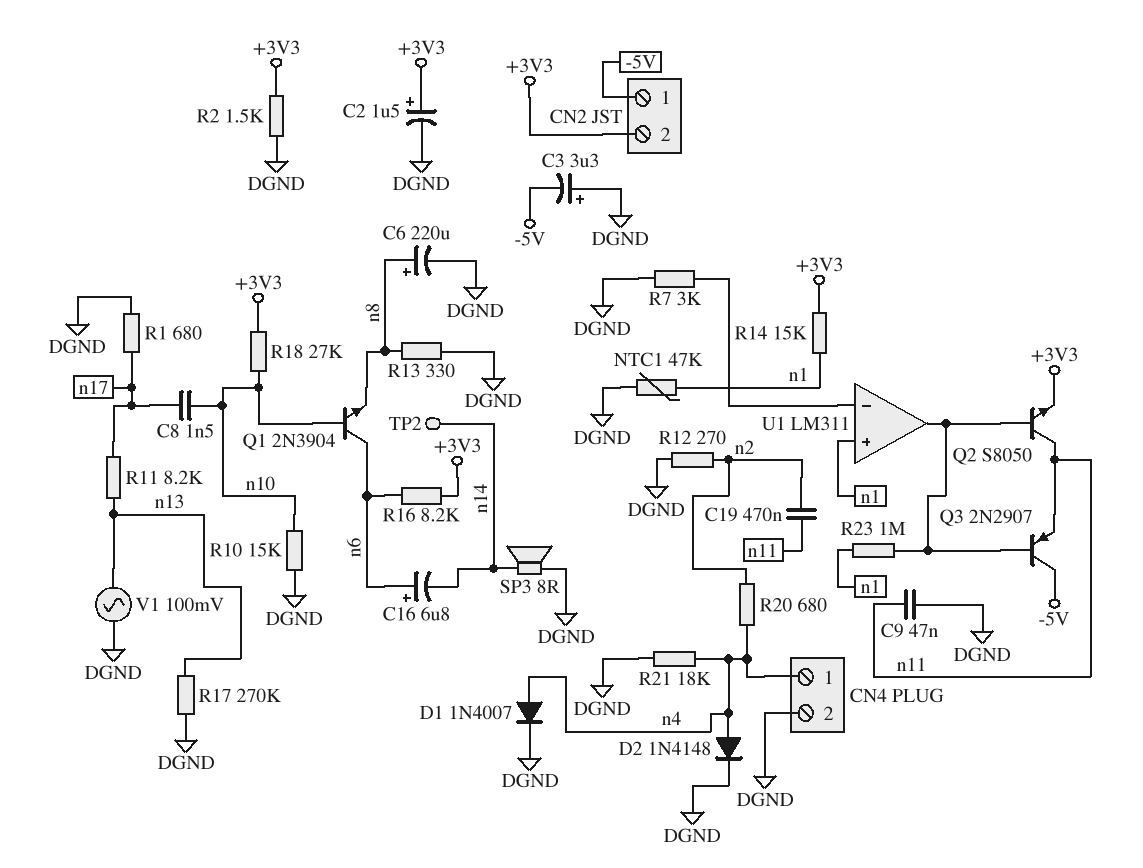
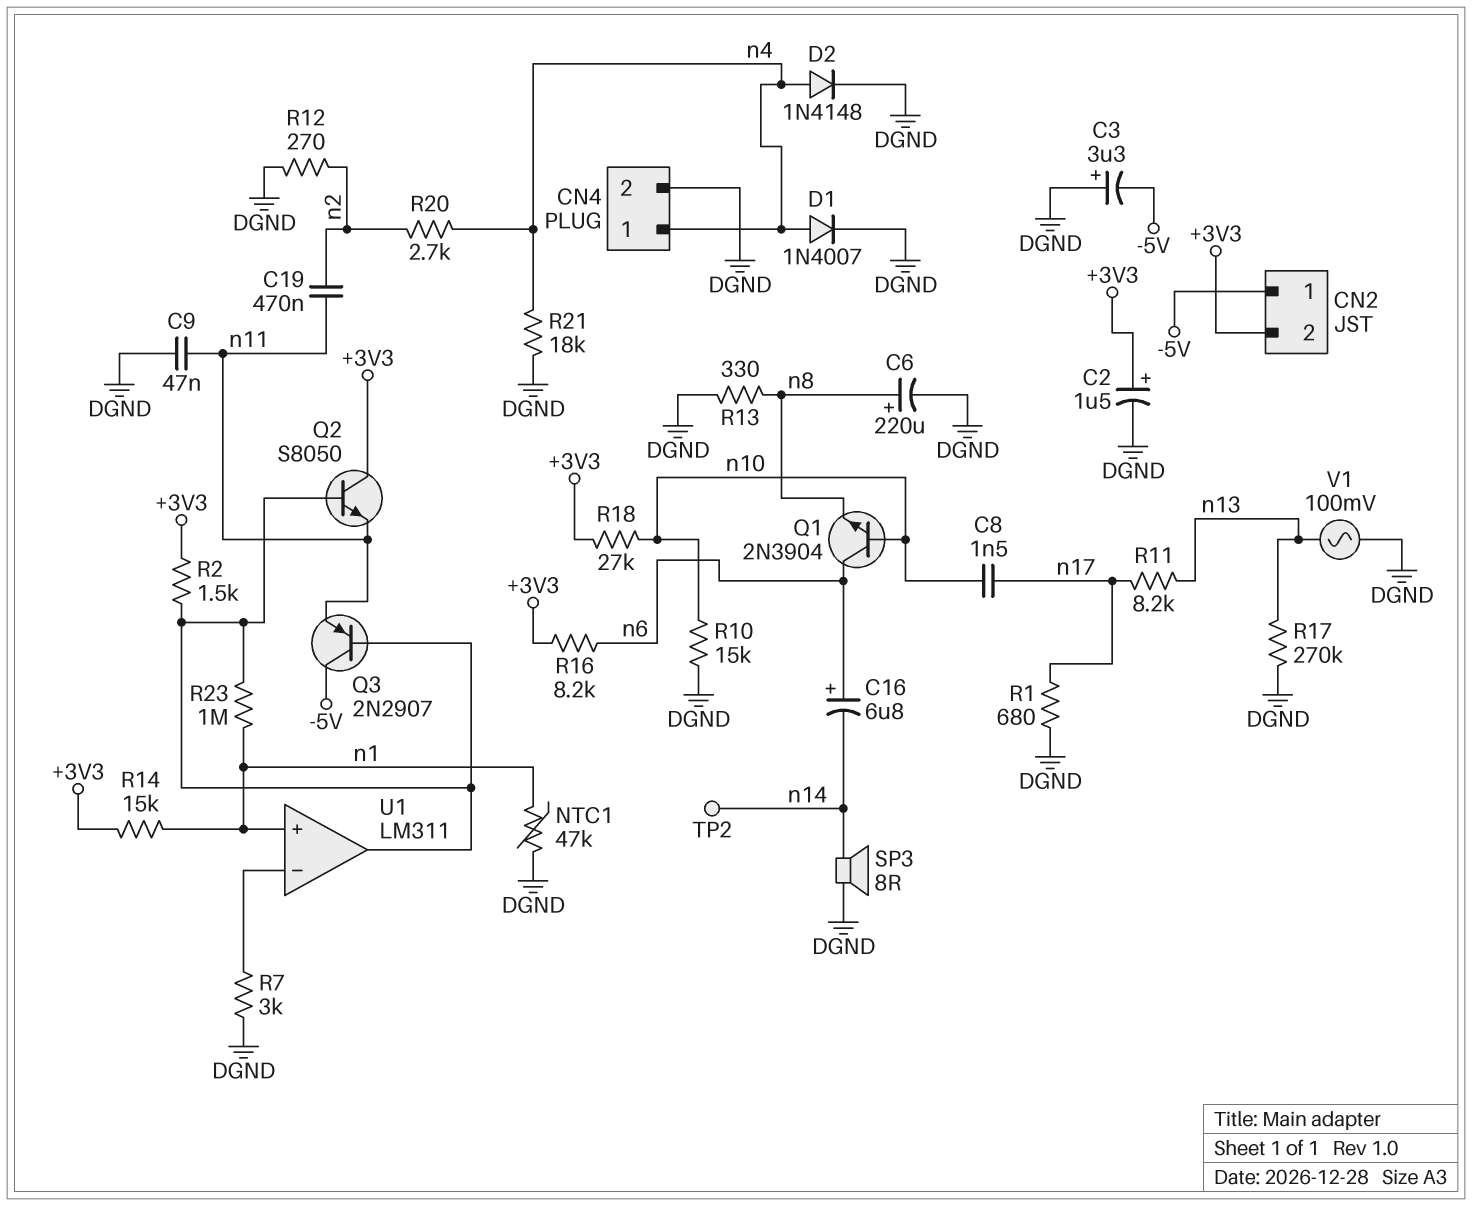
Q2: NPN S8050 (B U1/out, C n11, E +3V3) -> NPN S8050 (B U1/out, C +3V3, E n11)
R2: 1.5k (+3V3, DGND) -> 1.5k (+3V3, U1/out)
R20: 680 (n2, n4) -> 2.7k (n2, n4)

